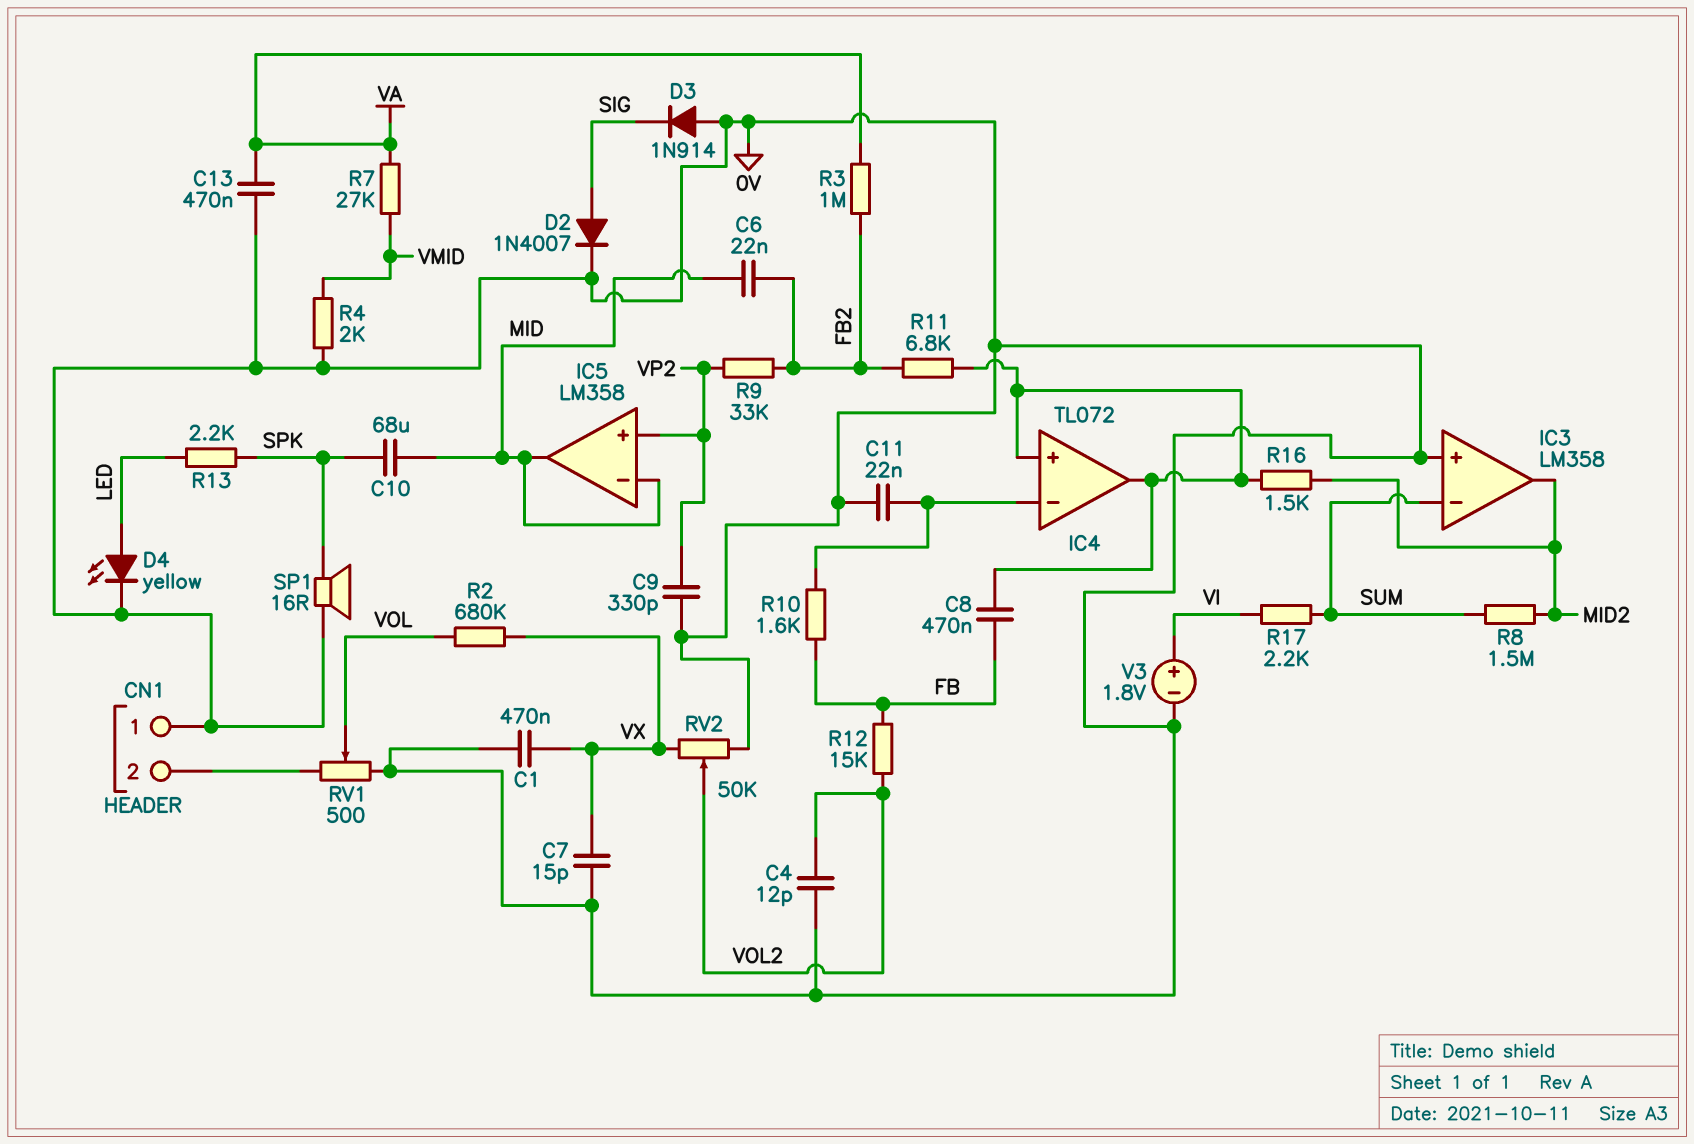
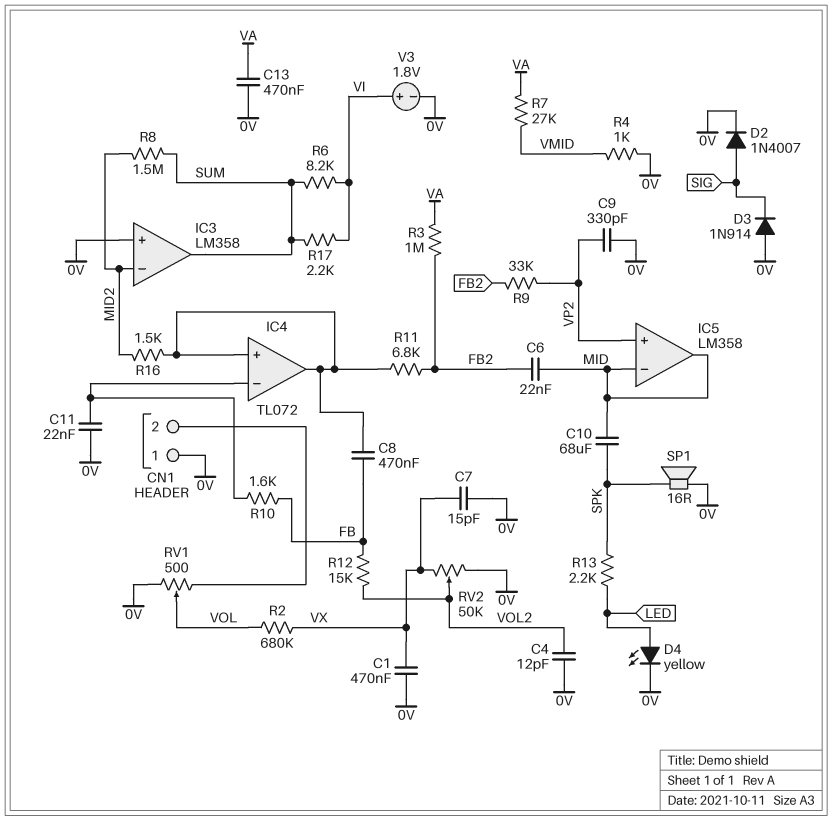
IC3 pin in-: SUM -> MID2
IC3 pin out: MID2 -> SUM
R4: 2k (0V, VMID) -> 1k (0V, VMID)
R6: none -> 8.2k (SUM, VI)

